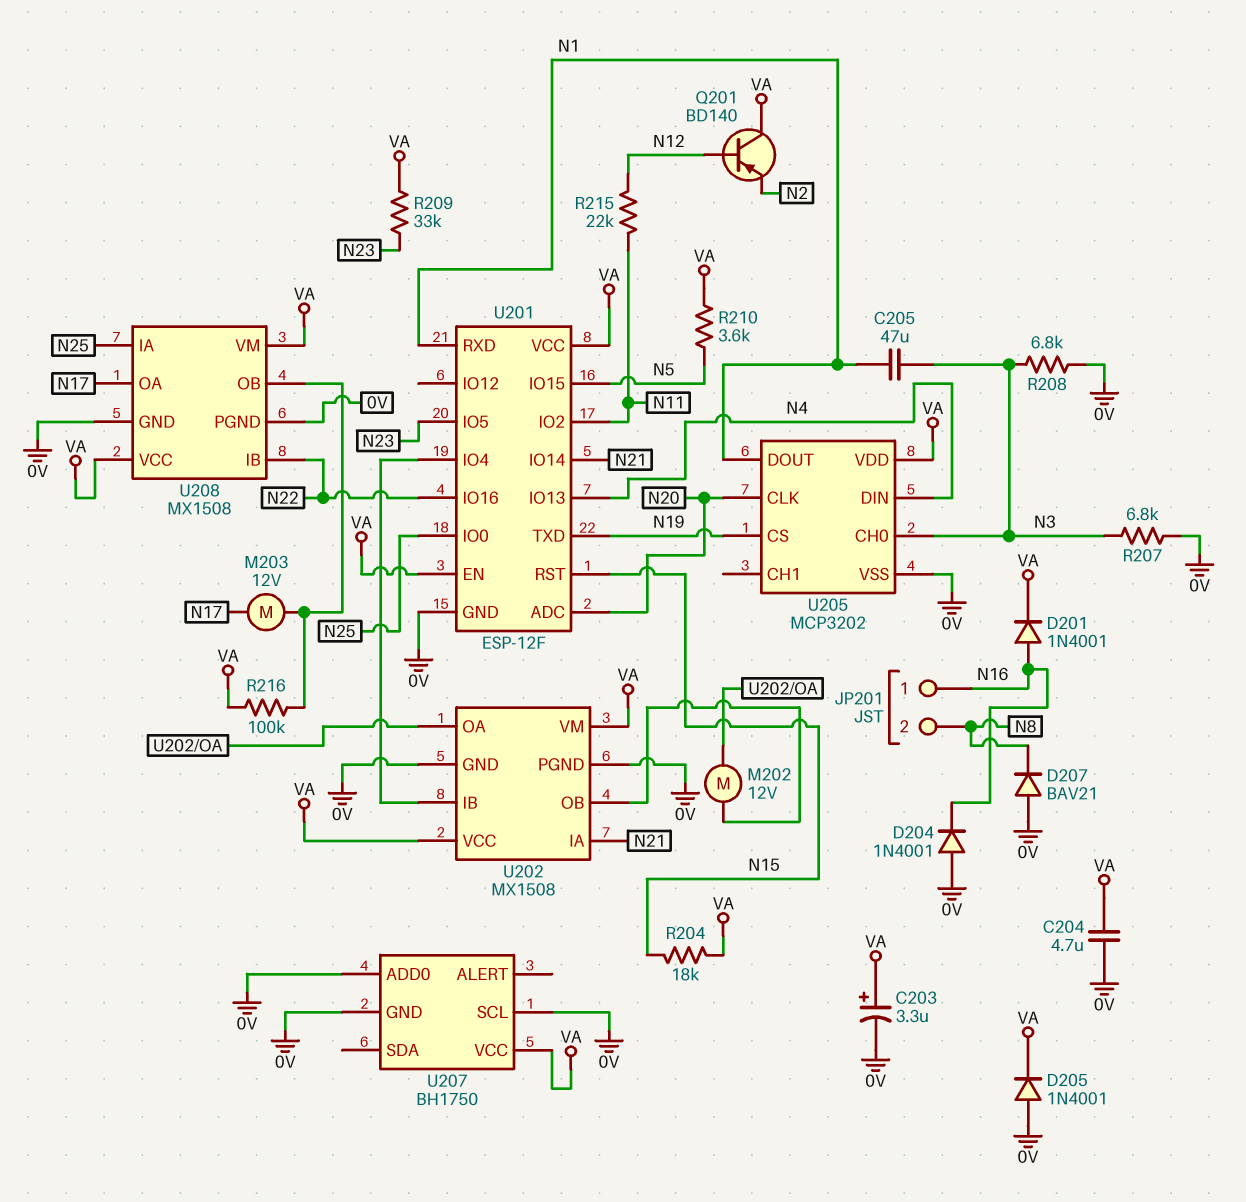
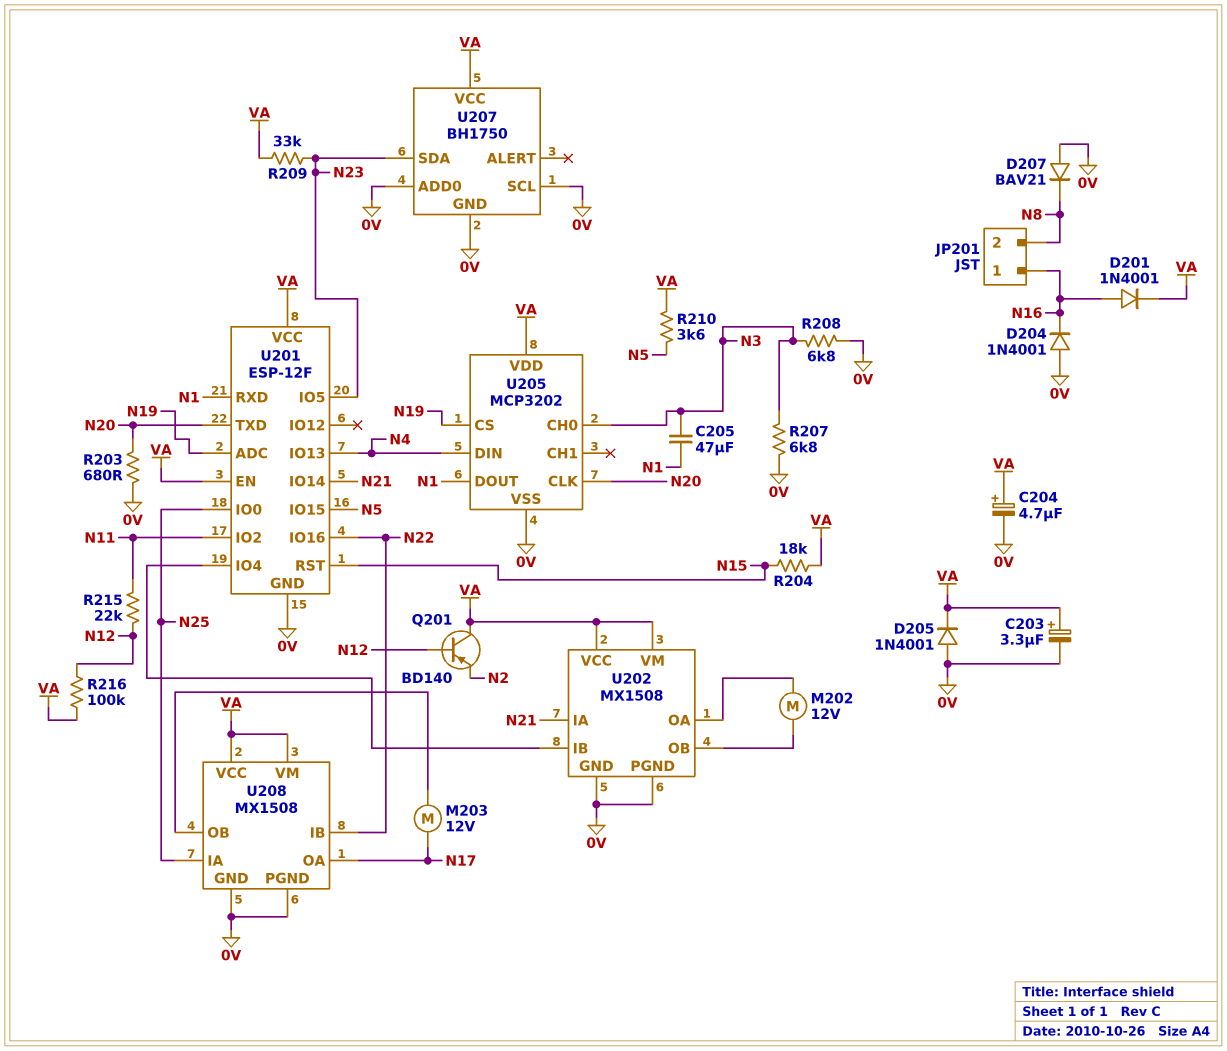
C204: 4.7uF (0V, VA) -> 4.7uF (plus VA, minus 0V)
R203: none -> 680 (0V, N20)
R216: 100k (U208/OB, VA) -> 100k (N12, VA)
U201 pin ADC: N20 -> N19
U201 pin TXD: N19 -> N20
U207 pin SDA: none -> N23

